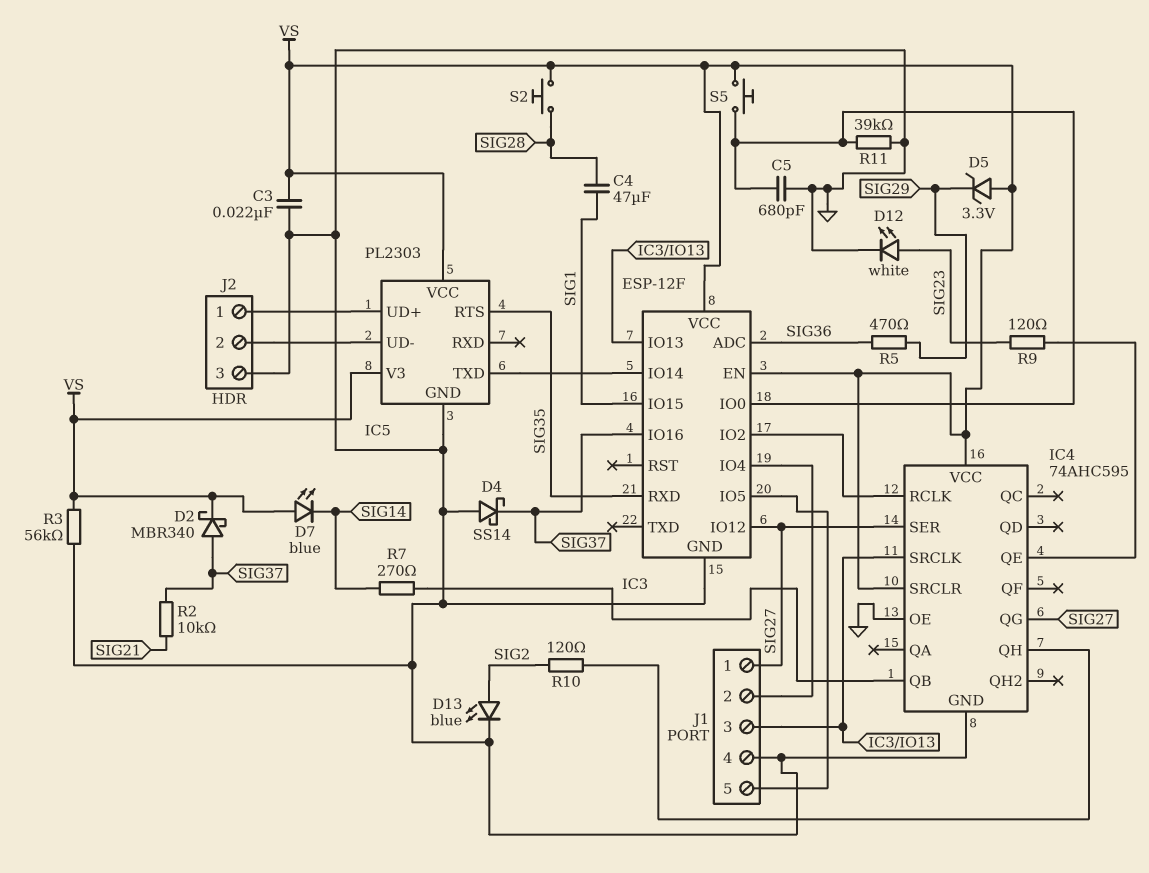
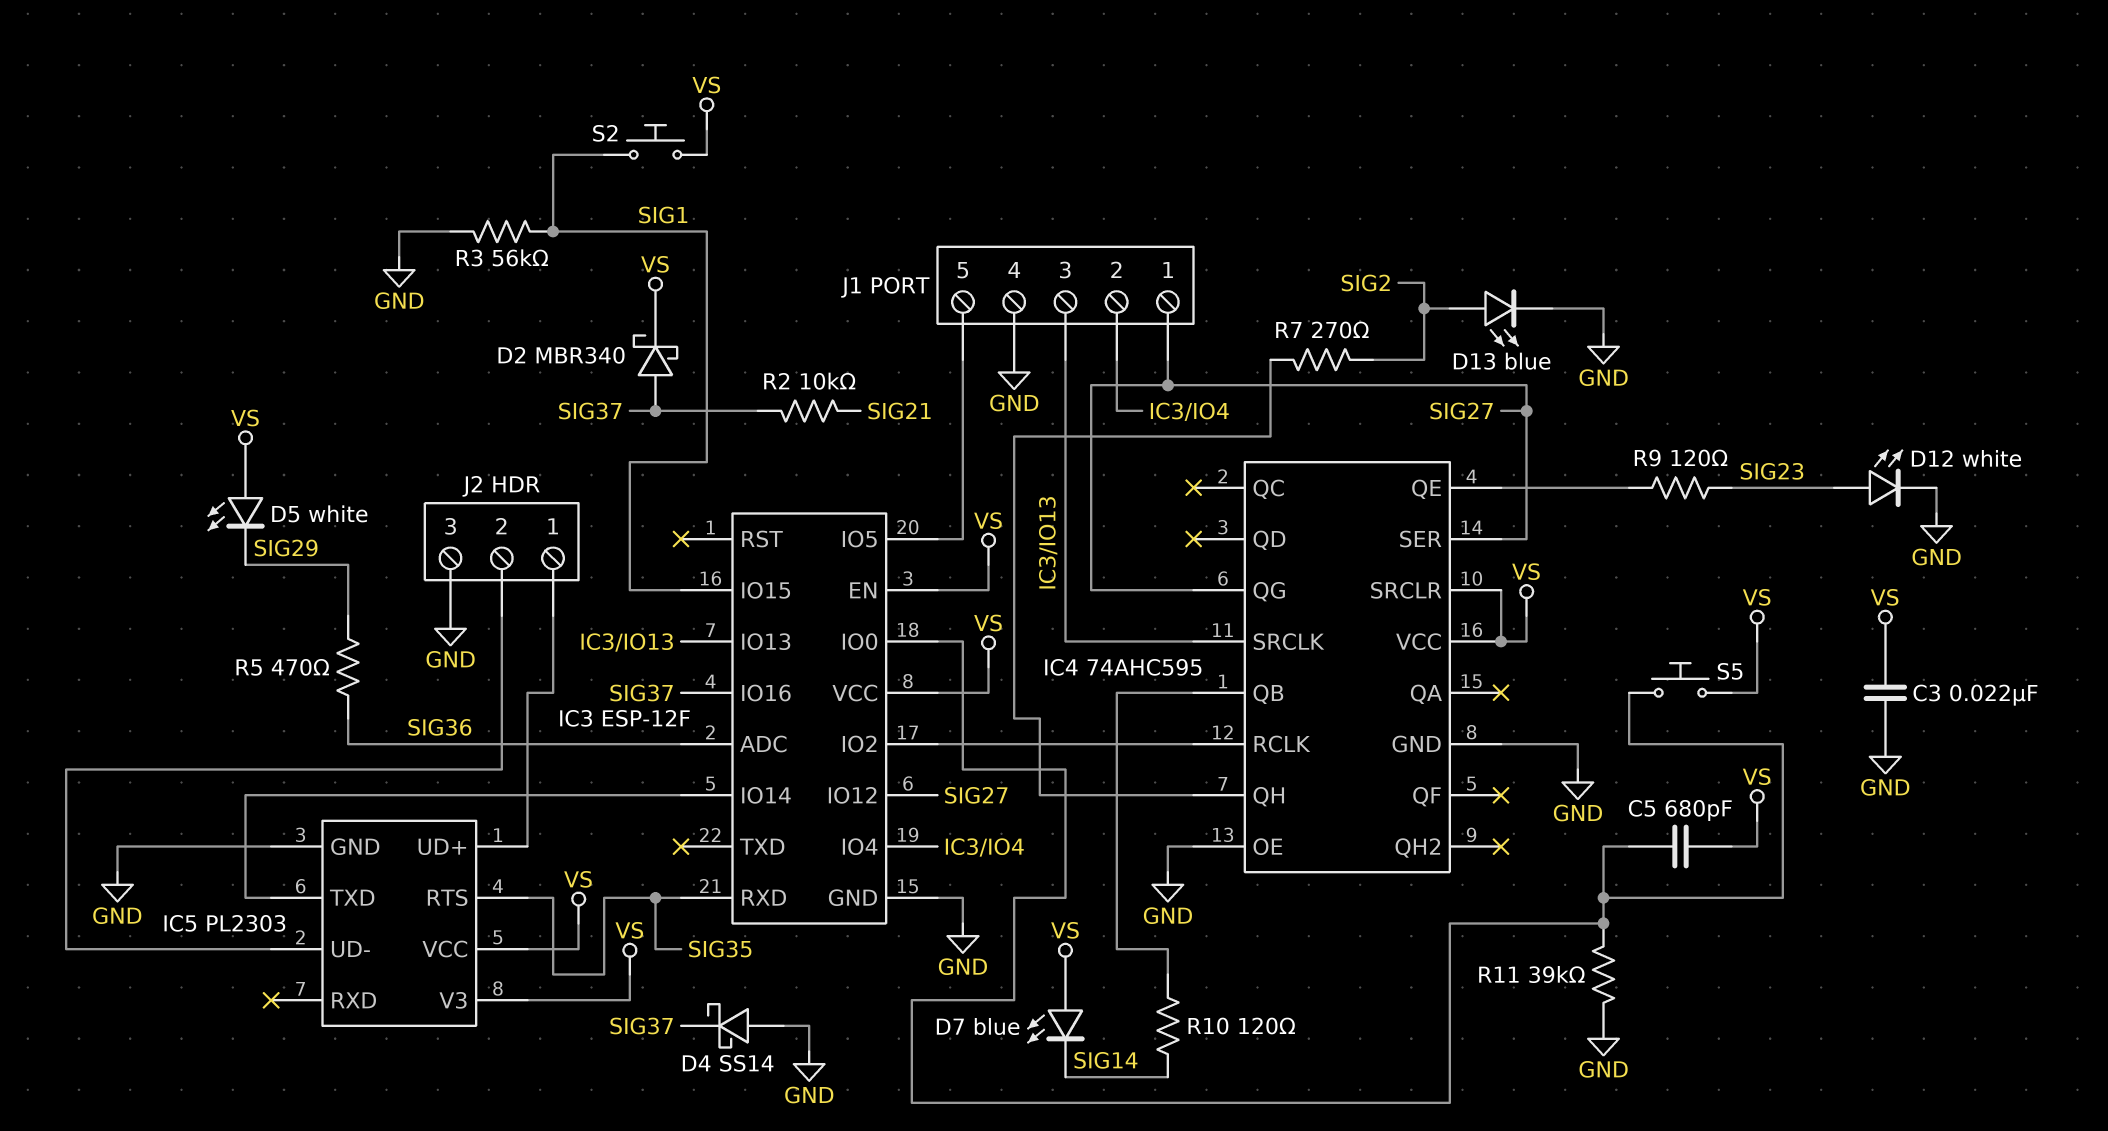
C4: 47uF (SIG1, SIG28) -> none
C5: 680pF (GND, IC3/IO0) -> 680pF (IC3/IO0, VS)
D5: zener 3.3V (A VS, K SIG29) -> LED white (A VS, K SIG29)
R3: 56k (GND, VS) -> 56k (GND, SIG1)
R7: 270 (IC4/QB, SIG14) -> 270 (IC4/QH, SIG2)
R10: 120 (IC4/QH, SIG2) -> 120 (IC4/QB, SIG14)
S2: button (SIG28, VS) -> button (SIG1, VS)

